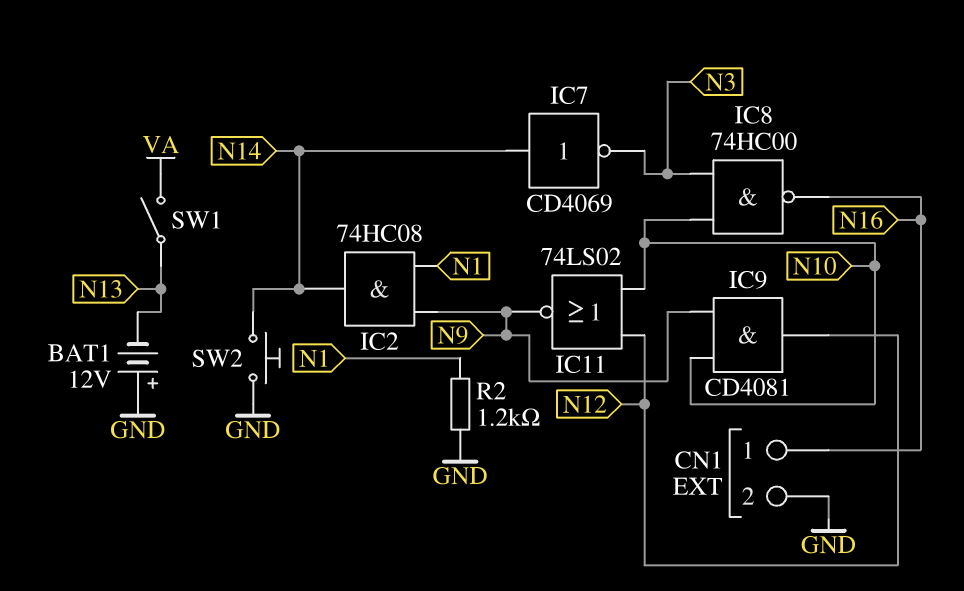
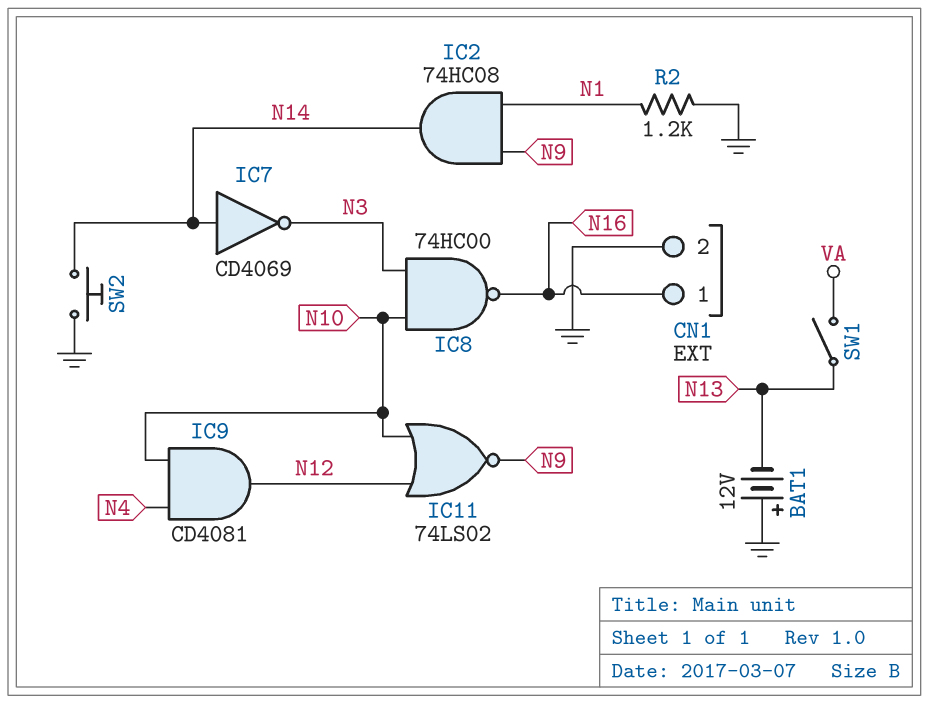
IC9: AND CD4081 (in N9, in N10, out N12) -> AND CD4081 (in N4, in N10, out N12)

